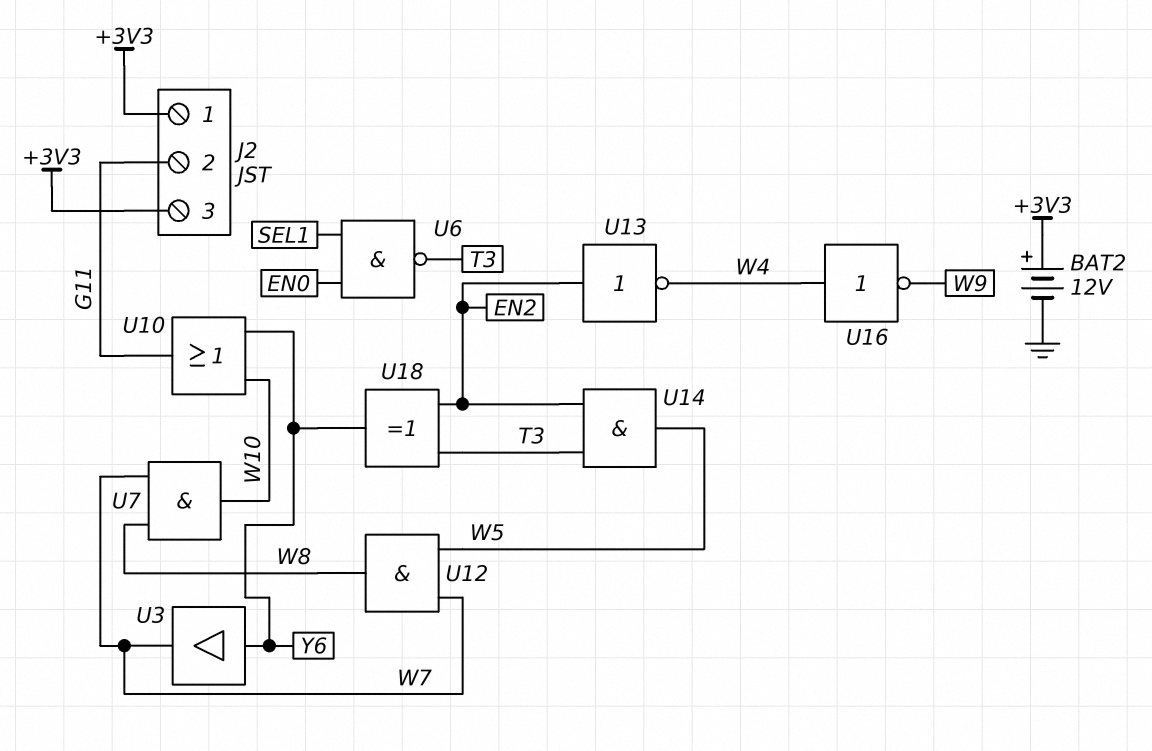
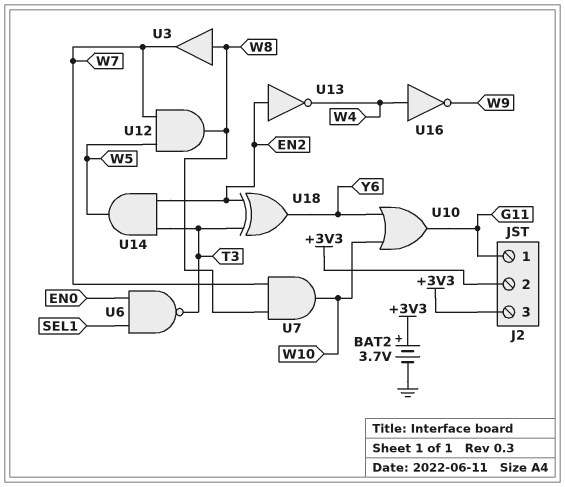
BAT2: 12V (plus +3V3, minus GND) -> 3.7V (plus +3V3, minus GND)
J2 pin 1: +3V3 -> G11
J2 pin 2: G11 -> +3V3
U3: buffer (in Y6, out W7) -> buffer (in W8, out W7)

